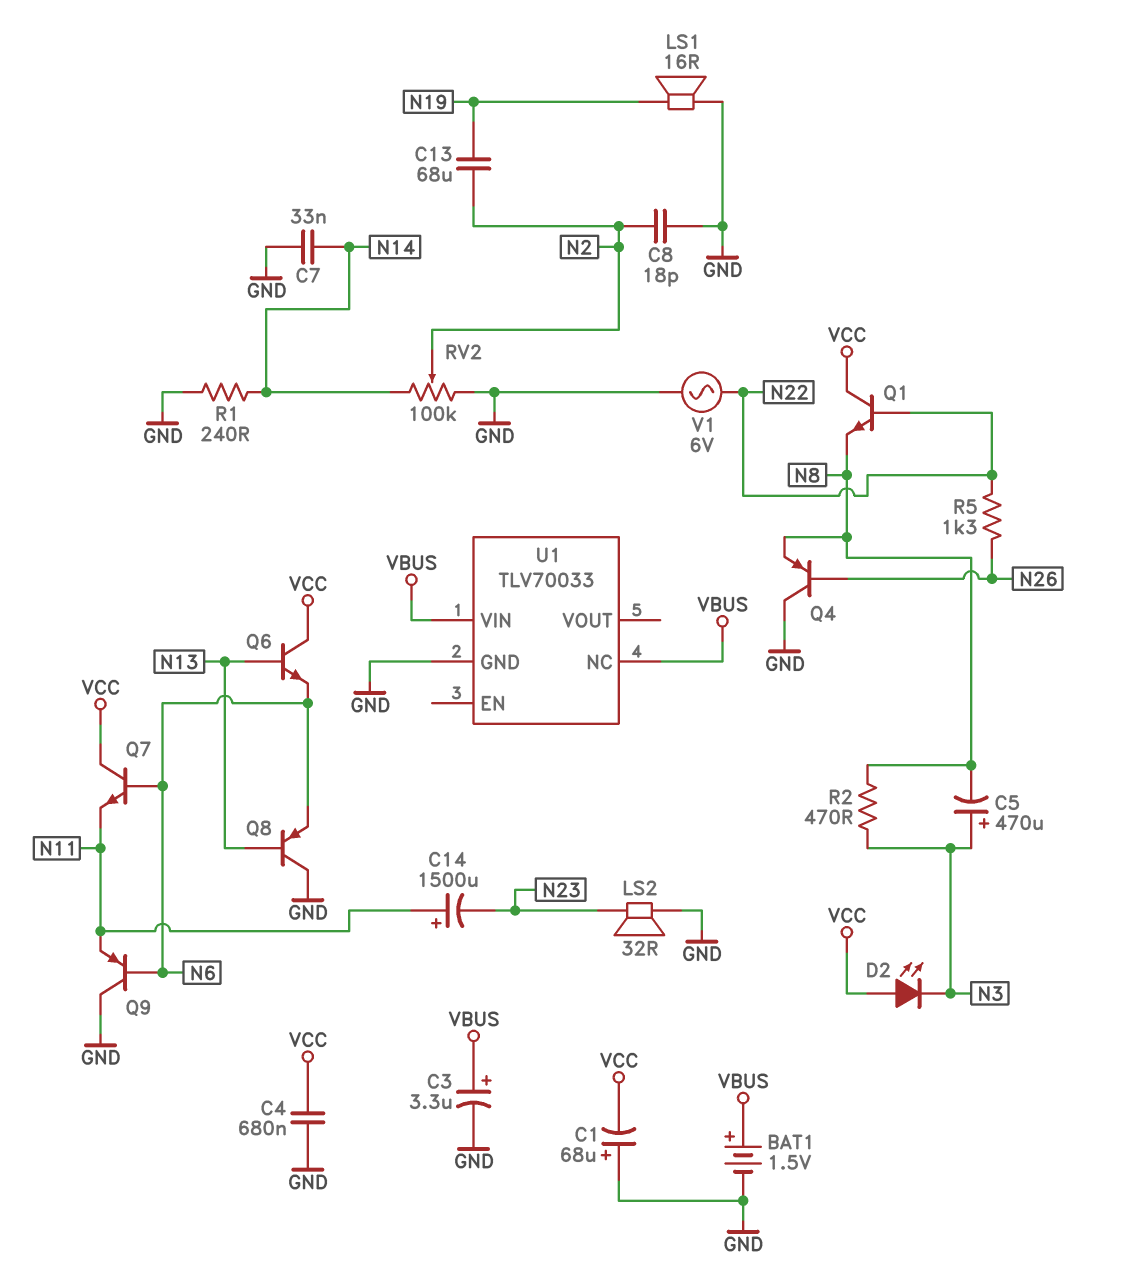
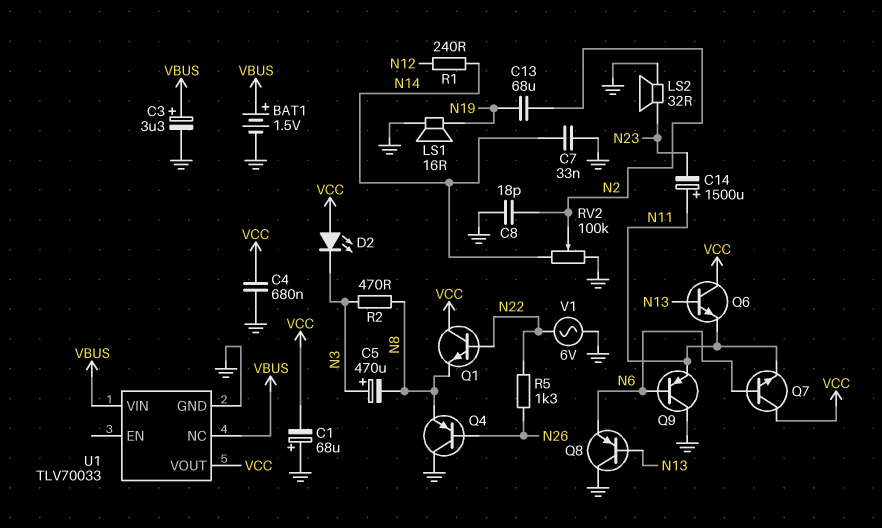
Q6: NPN (B N13, C VCC, E N6) -> NPN (B N13, C VCC, E N11)
R1: 240 (GND, N14) -> 240 (N12, N14)
U1 pin VOUT: none -> VCC

